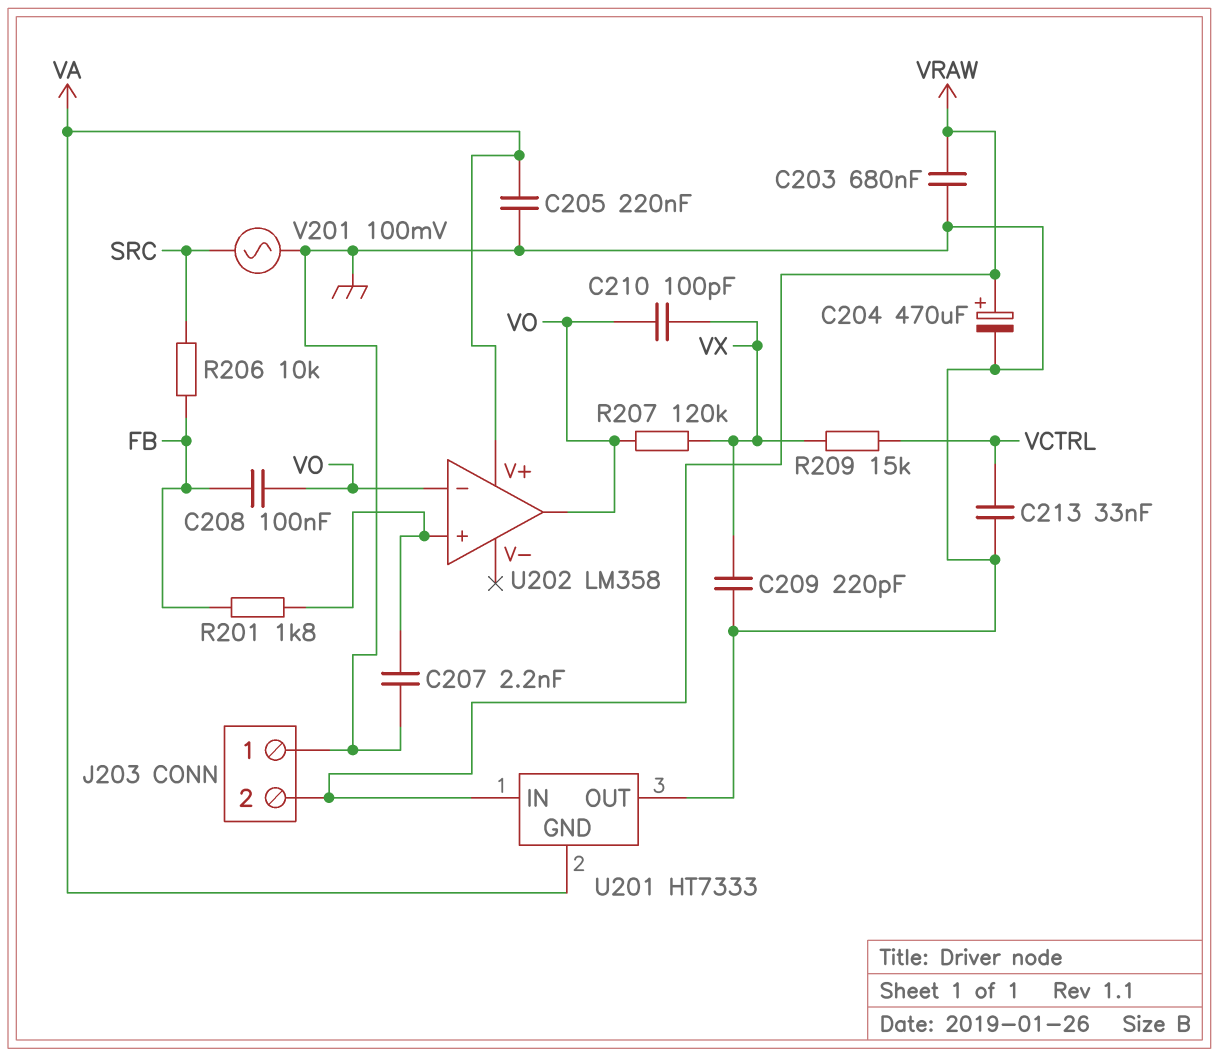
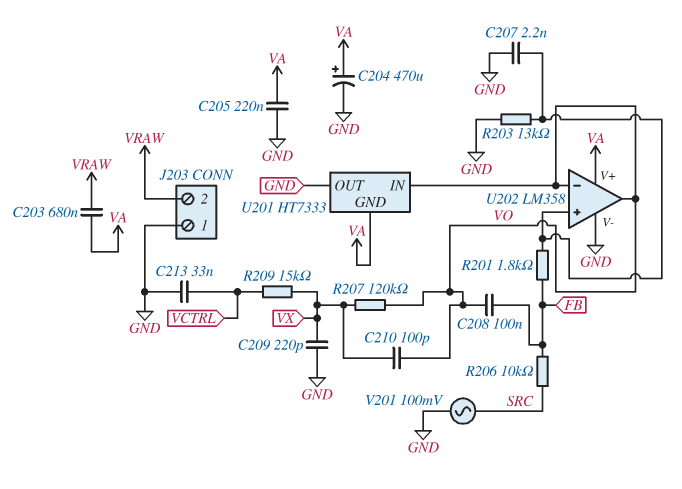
C203: 680nF (GND, VRAW) -> 680nF (VA, VRAW)
C204: 470uF (plus VRAW, minus GND) -> 470uF (plus VA, minus GND)
R203: none -> 13k (GND, U202/in+)
U201 pin IN: VRAW -> VO
U202 pin V-: none -> GND

